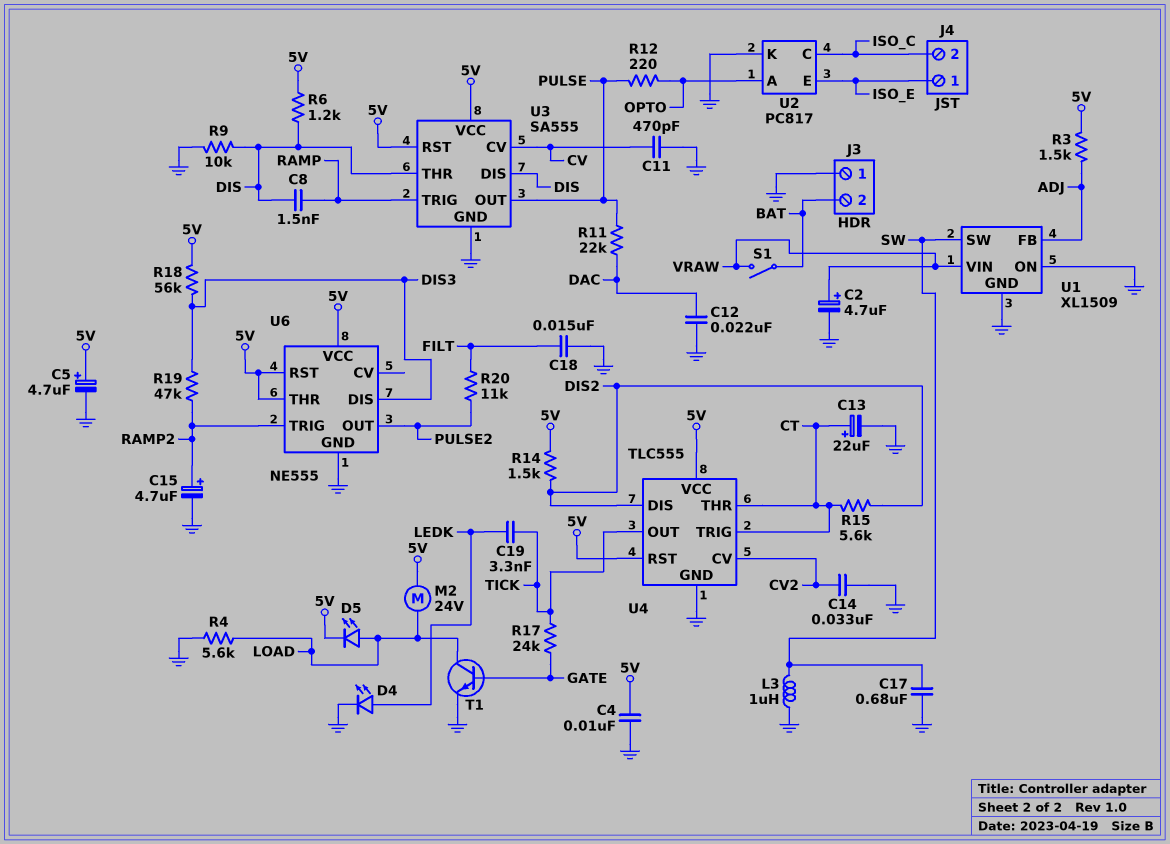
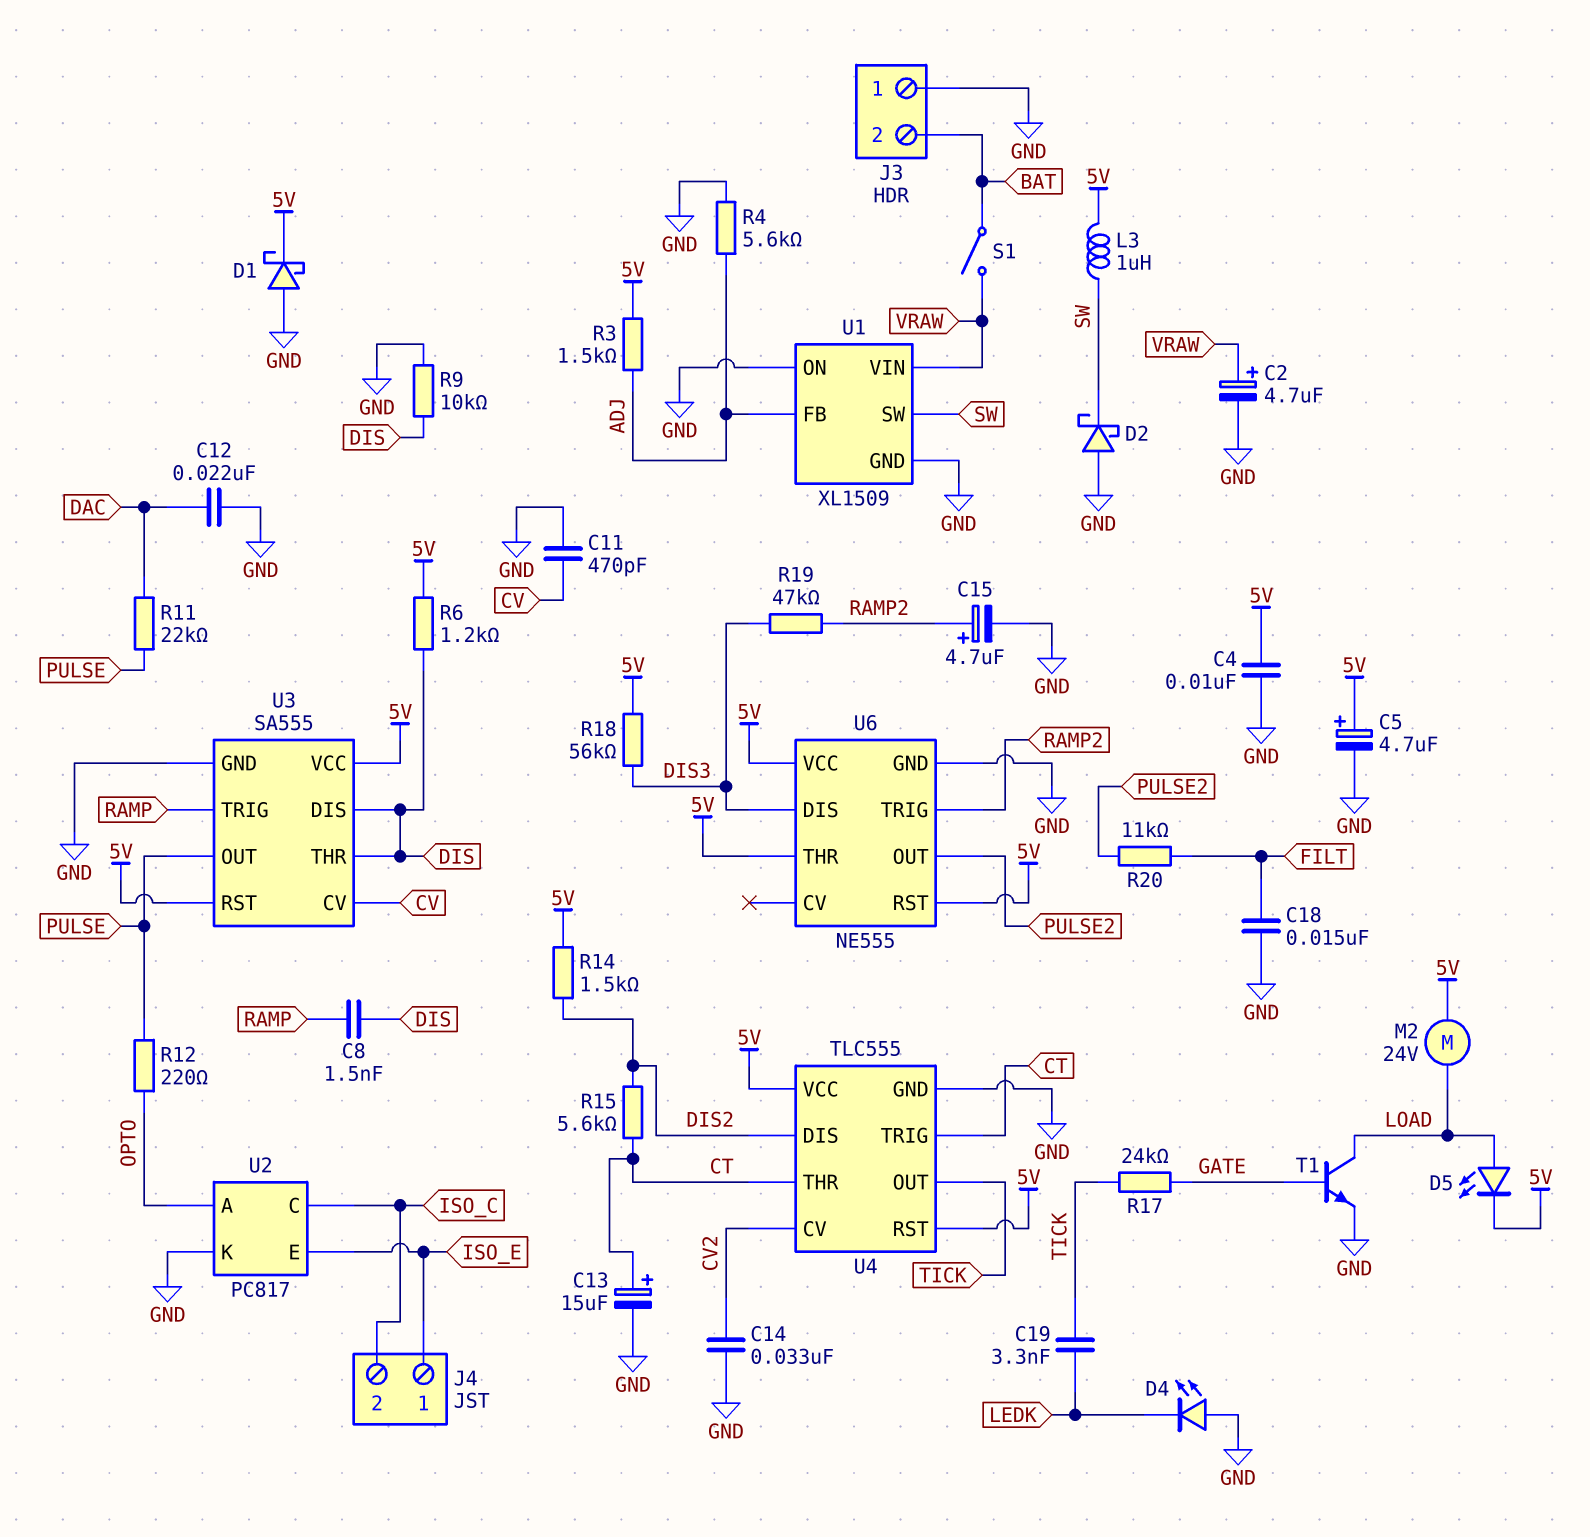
C13: 22uF (plus CT, minus GND) -> 15uF (plus CT, minus GND)
C17: 680nF (GND, SW) -> none
D1: none -> schottky (A GND, K 5V)
D2: none -> schottky (A GND, K SW)
D4: LED (A LEDK, K GND) -> LED (A GND, K LEDK)
L3: 1uH (GND, SW) -> 1uH (5V, SW)
R4: 5.6k (GND, LOAD) -> 5.6k (ADJ, GND)

